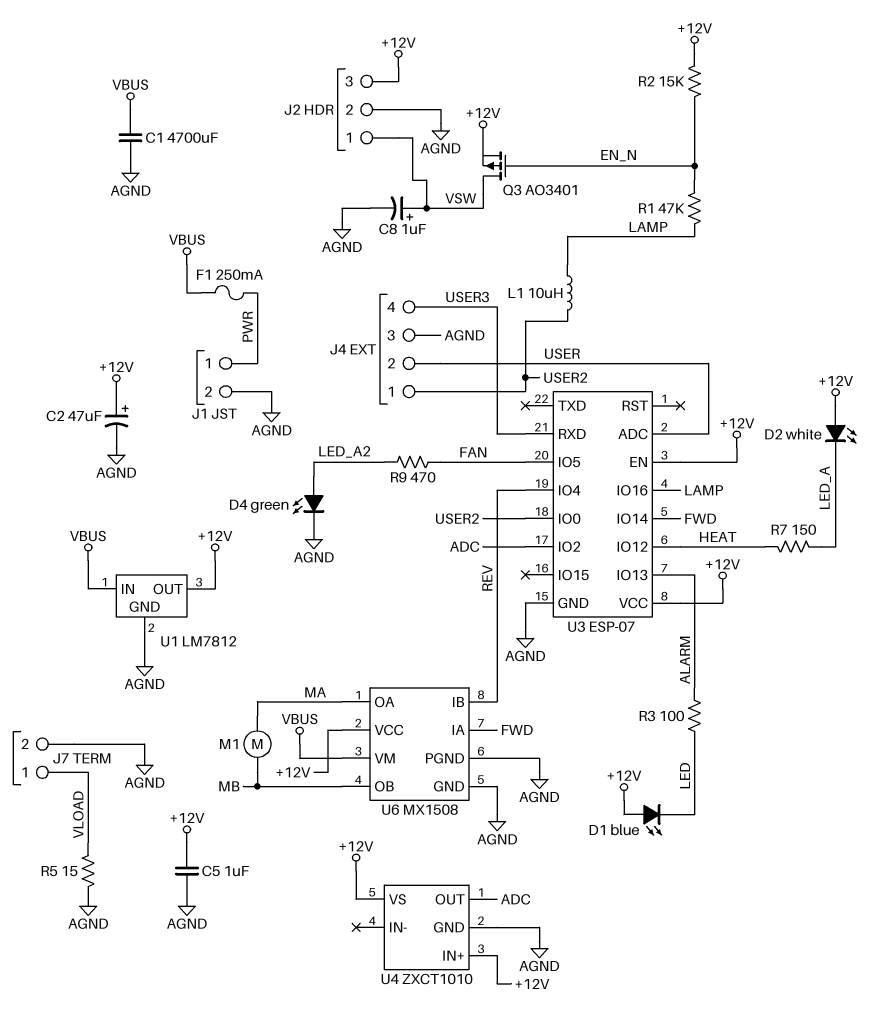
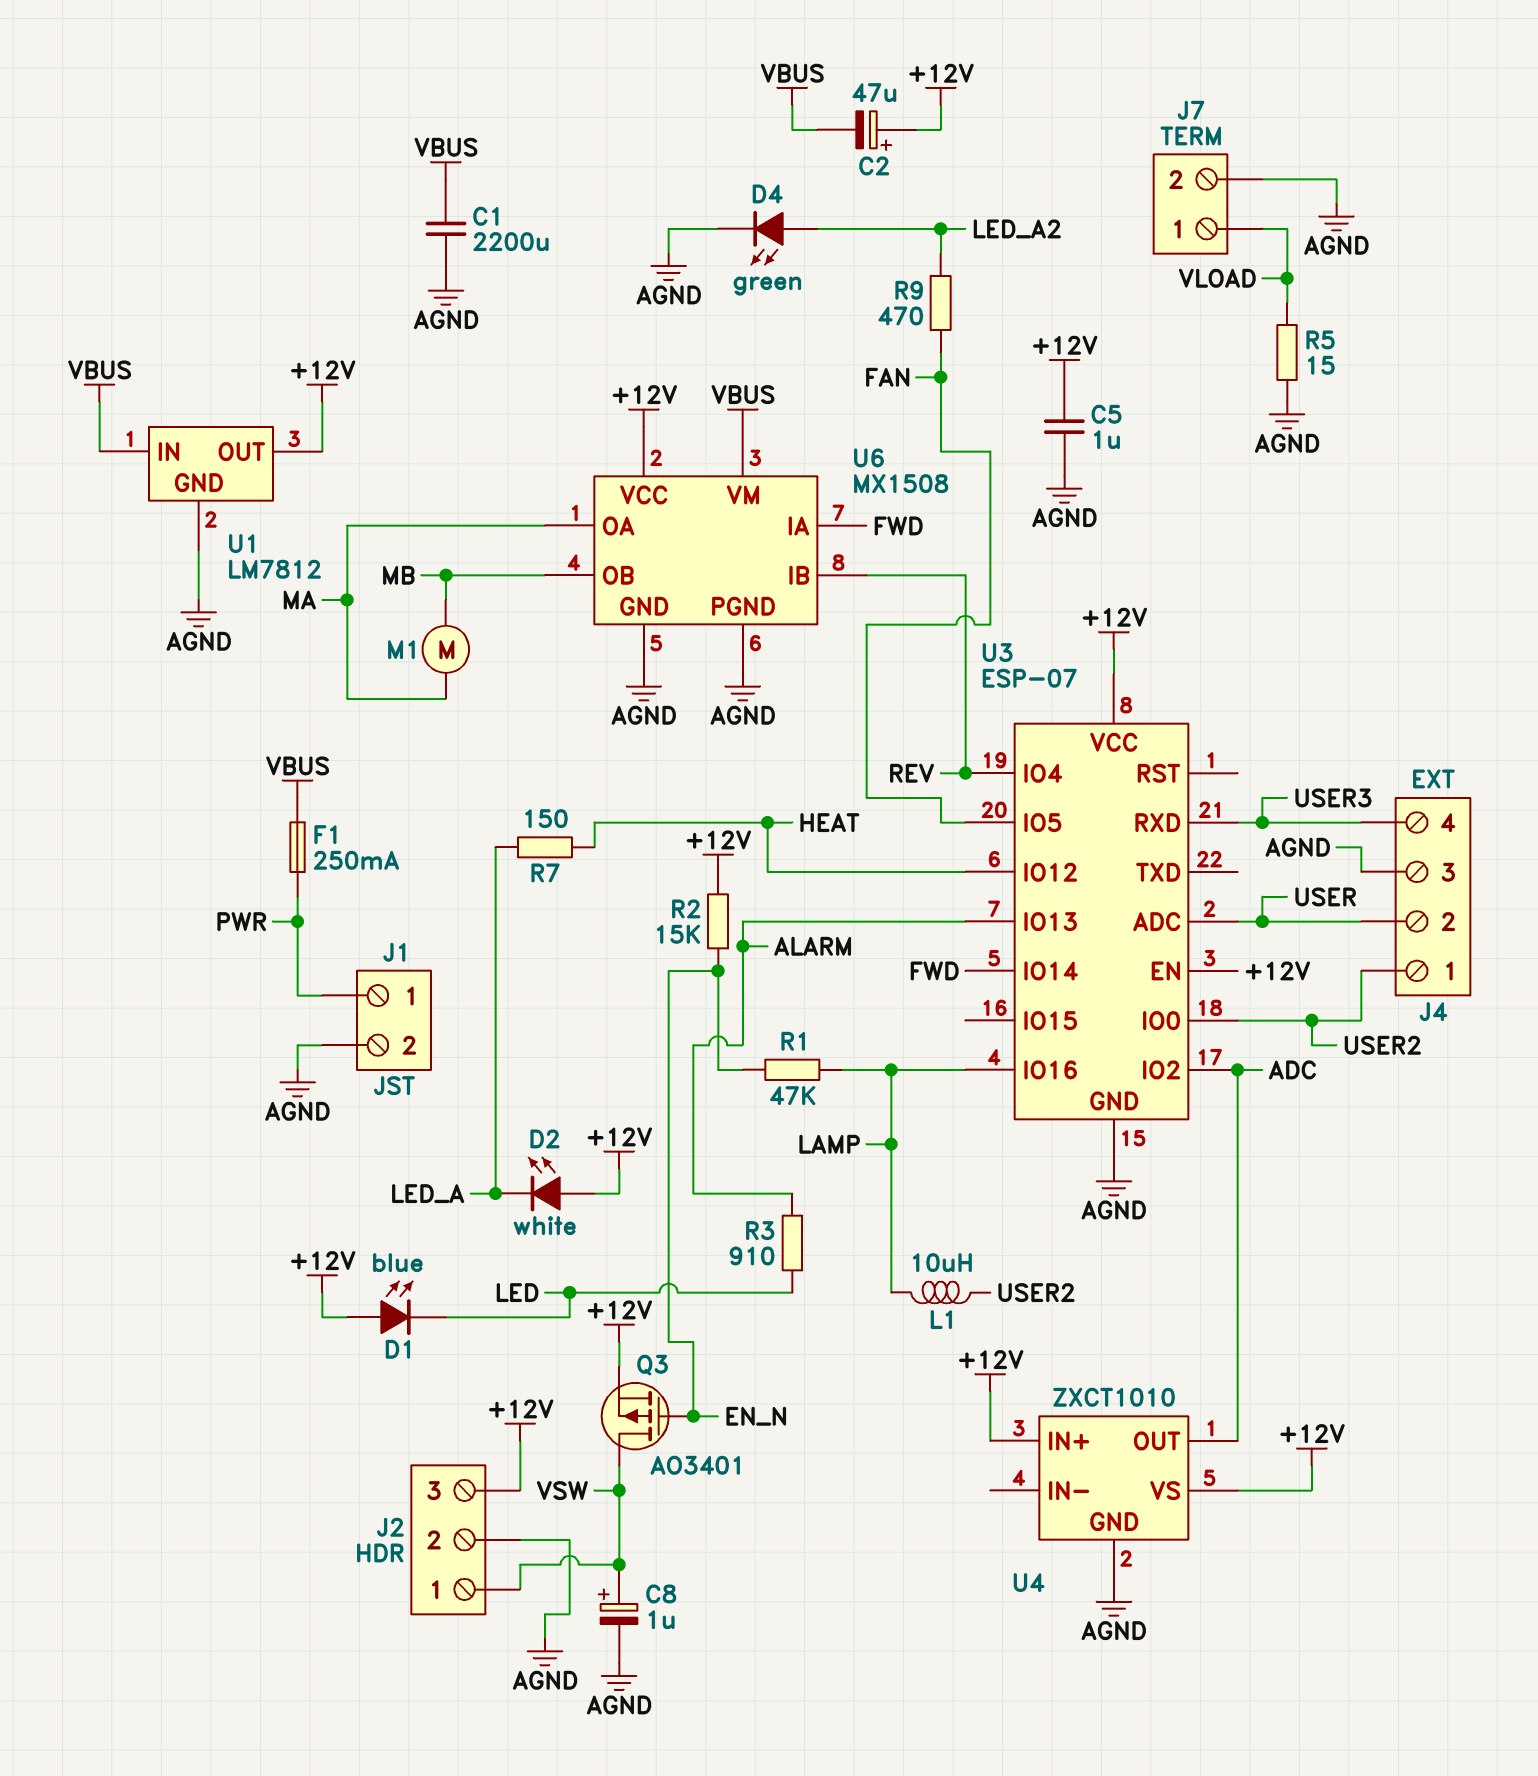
C1: 4700uF (AGND, VBUS) -> 2200uF (AGND, VBUS)
C2: 47uF (plus +12V, minus AGND) -> 47uF (plus +12V, minus VBUS)
R3: 100 (ALARM, LED) -> 910 (ALARM, LED)

